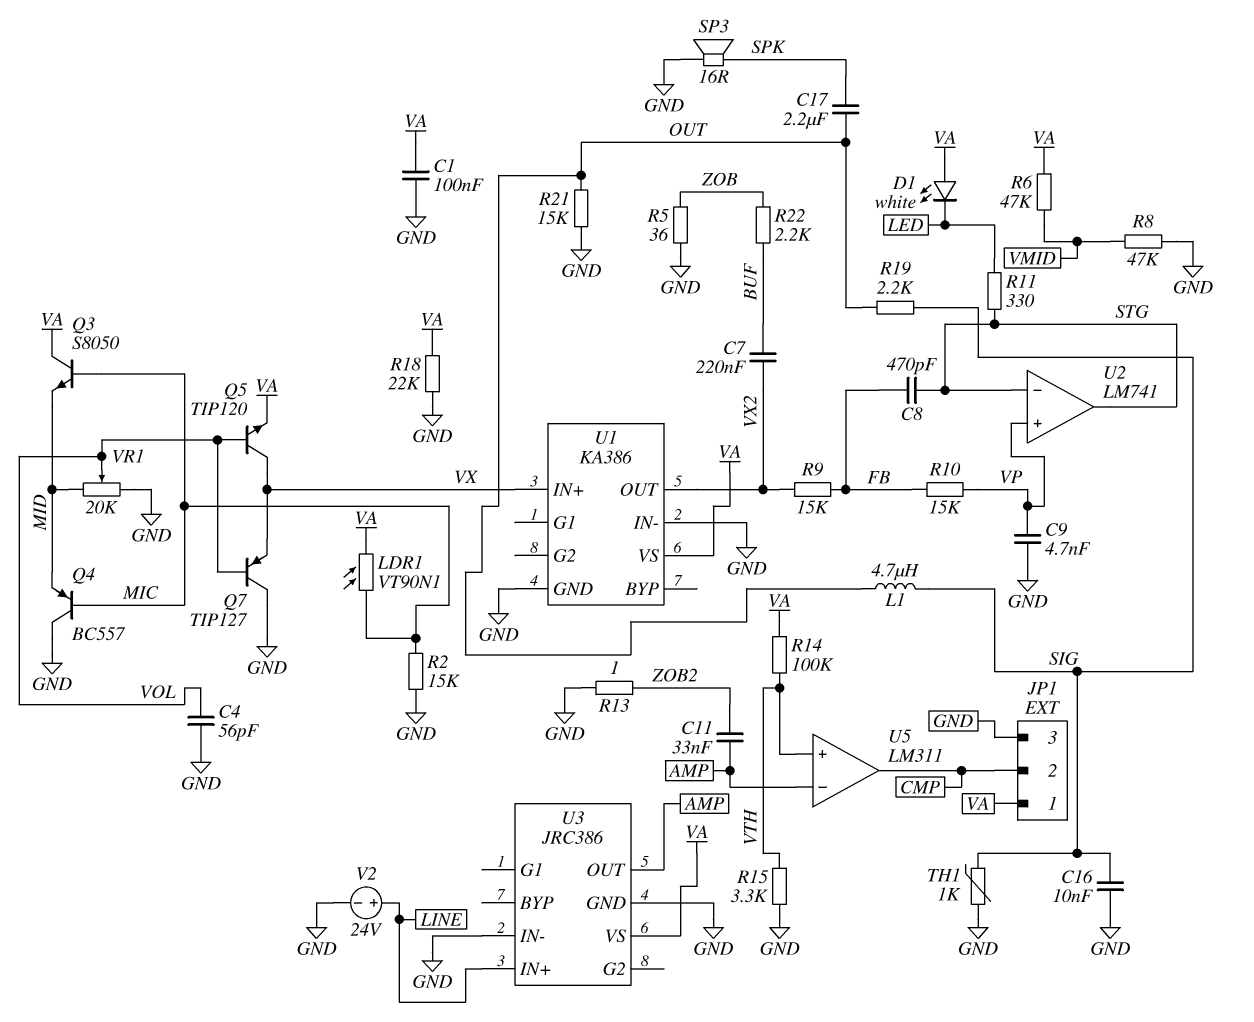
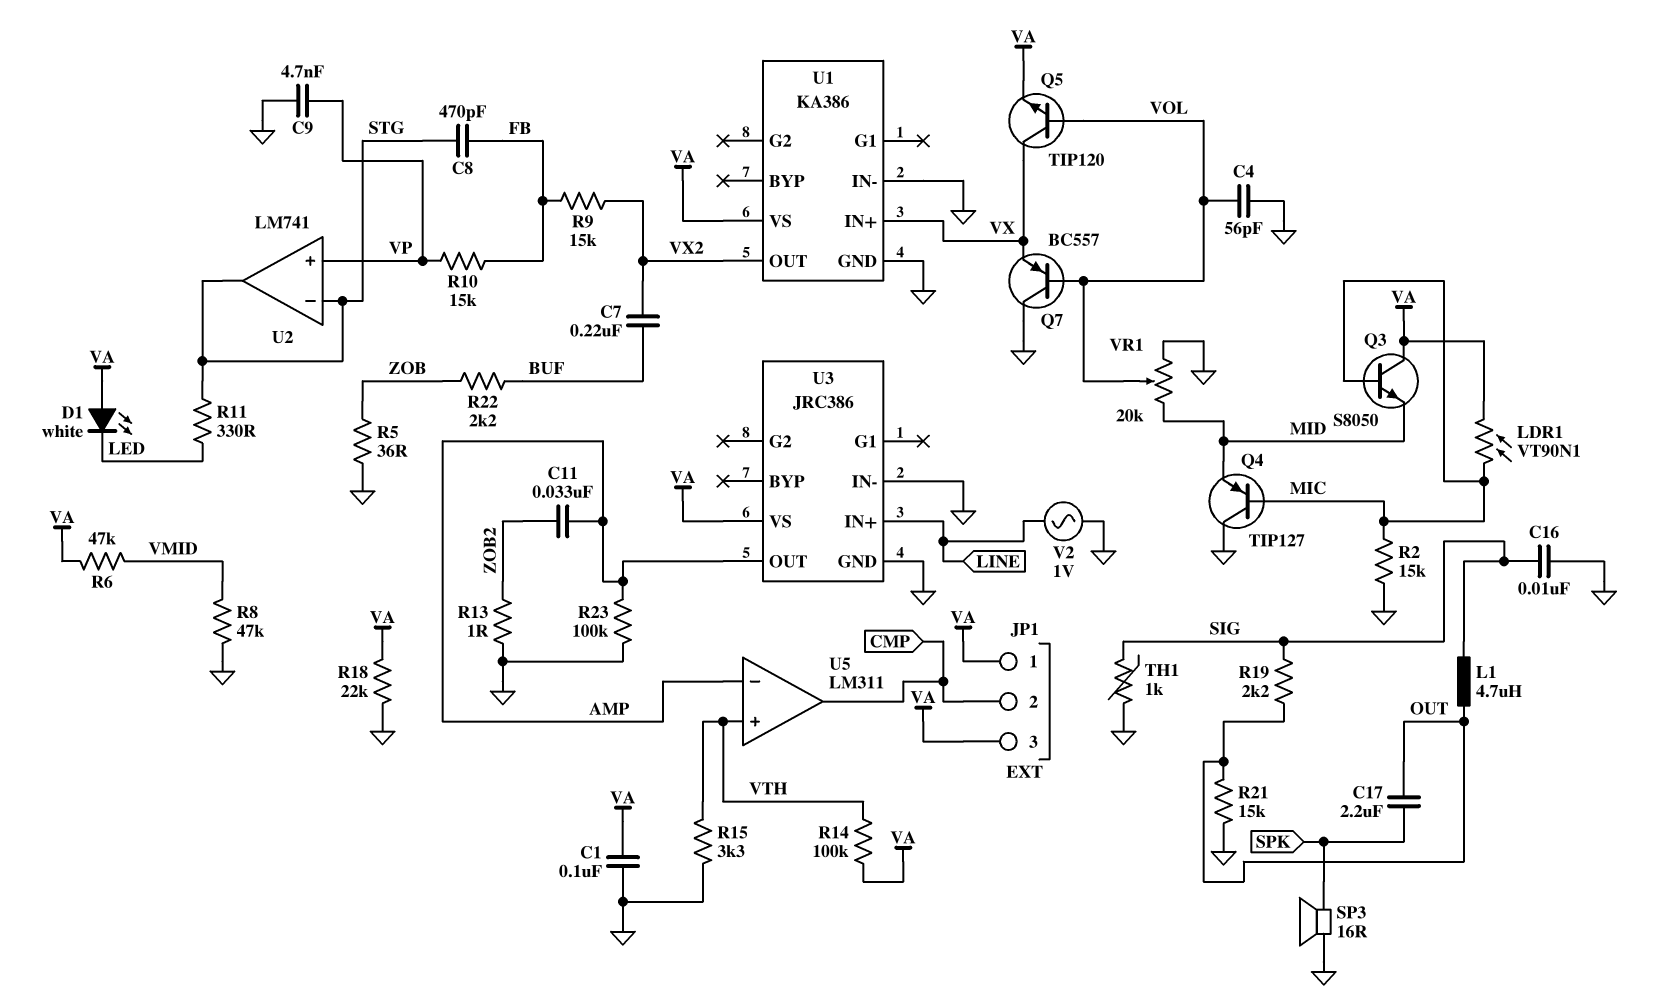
JP1 pin 3: GND -> VA
Q4: PNP BC557 (B MIC, C GND, E MID) -> PNP TIP127 (B MIC, C GND, E MID)
Q7: PNP TIP127 (B VOL, C GND, E VX) -> PNP BC557 (B VOL, C GND, E VX)
R23: none -> 100k (AMP, GND)
V2: 24V (plus LINE, minus GND) -> AC 1V (GND, LINE)

